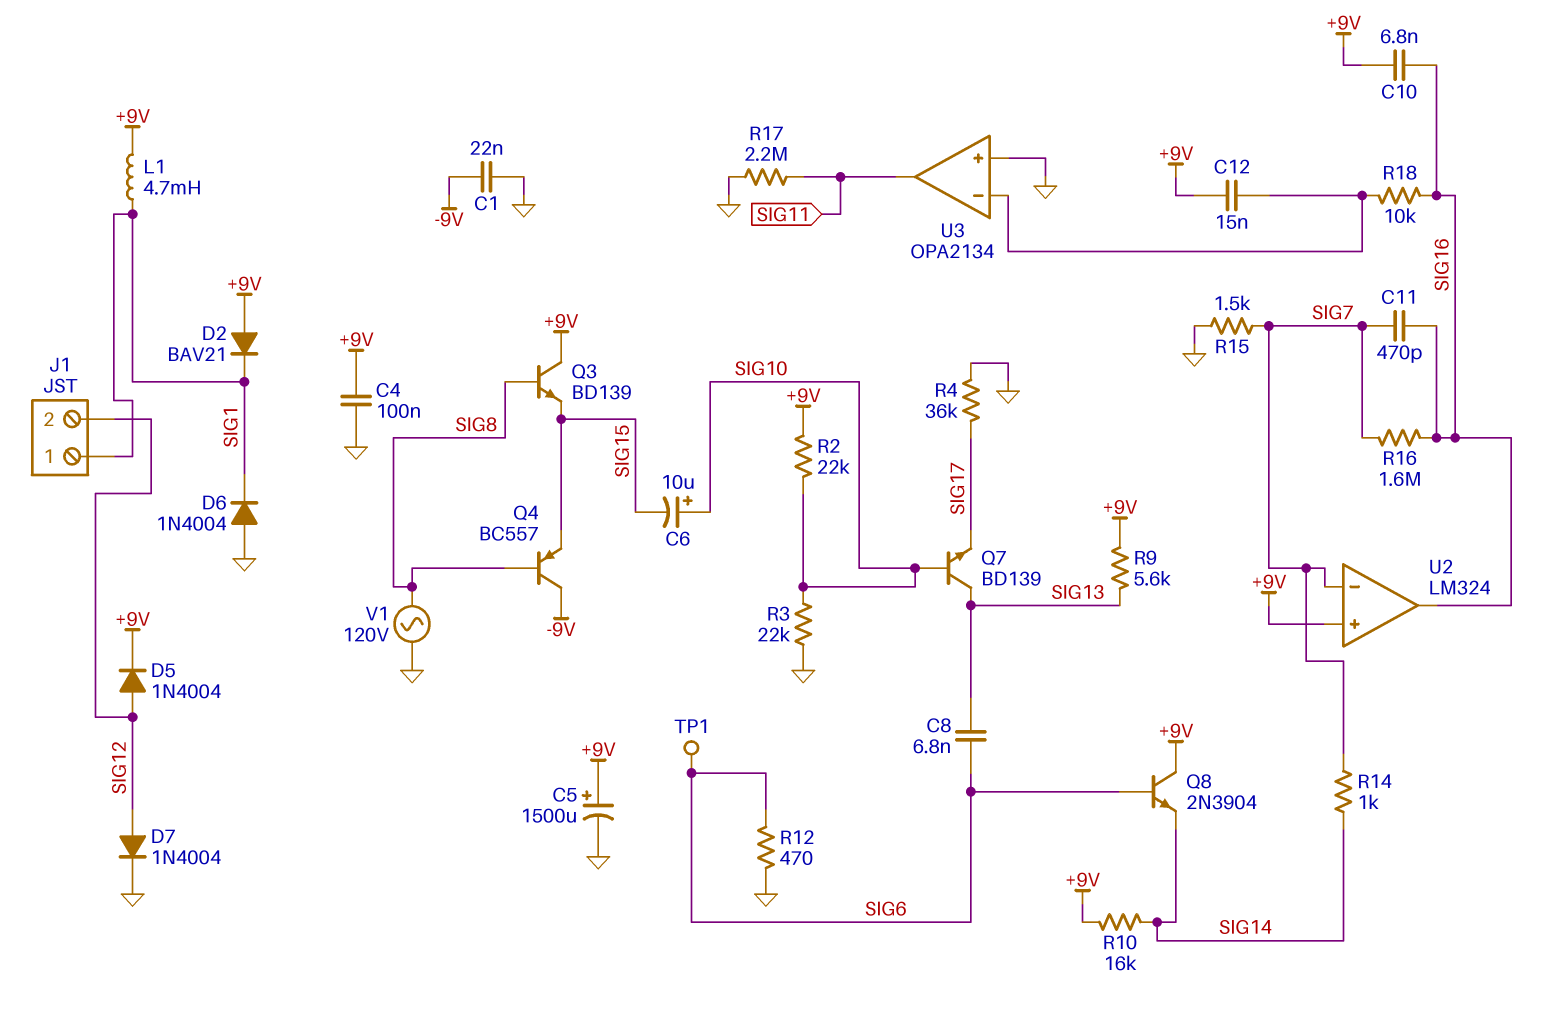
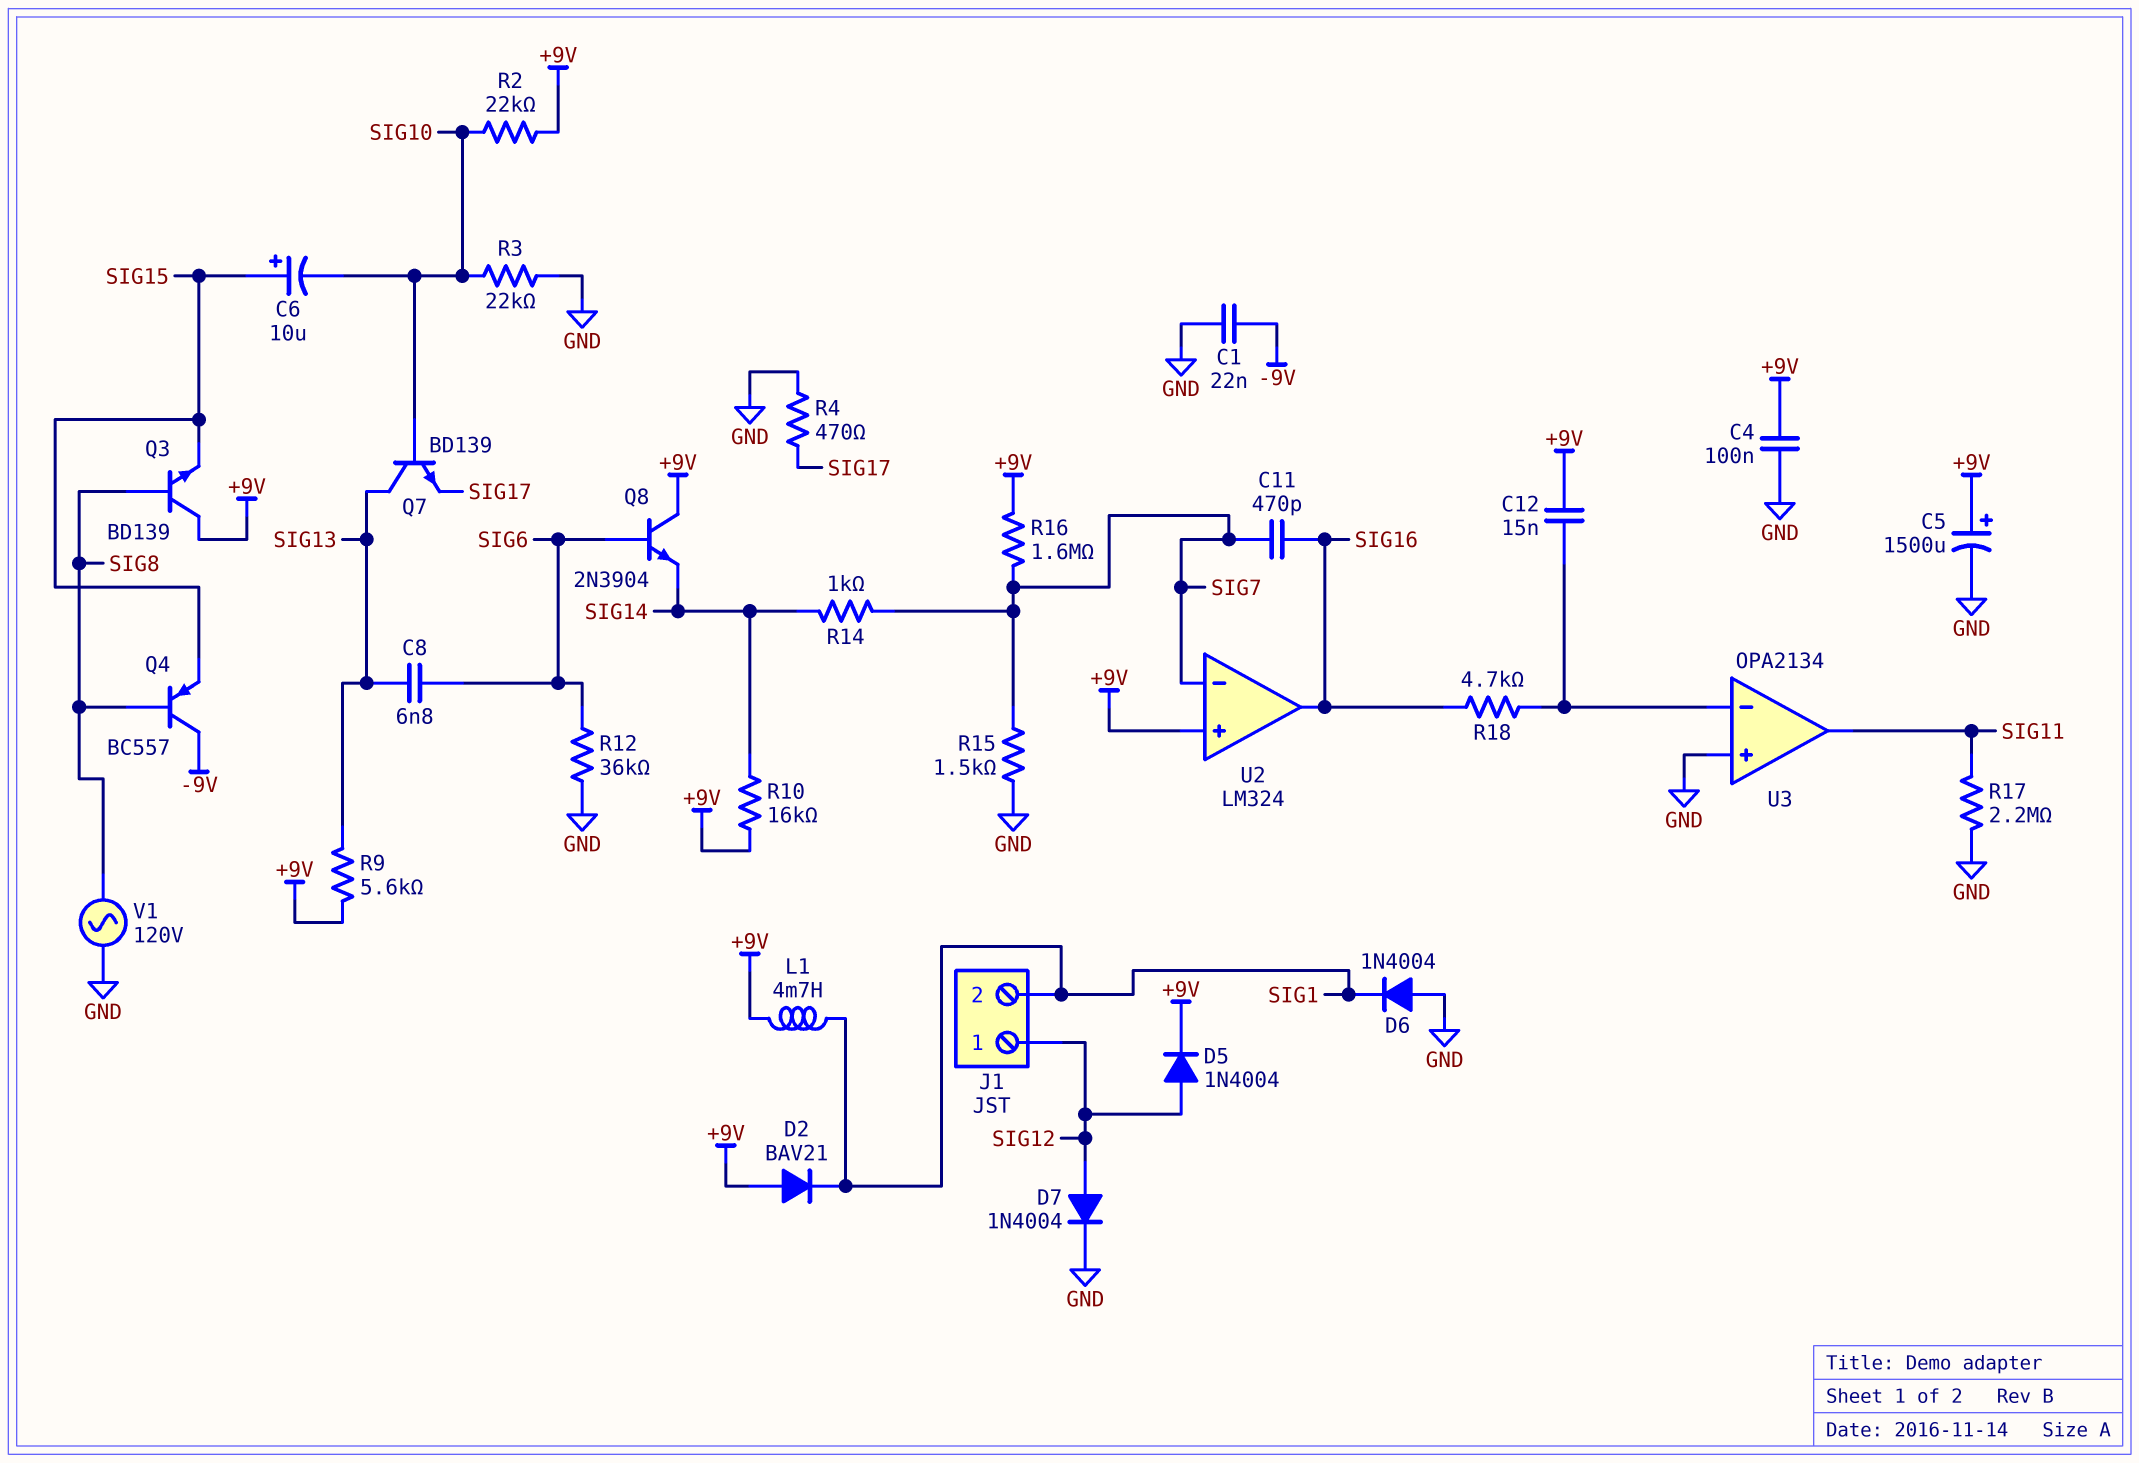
C6: 10uF (plus SIG10, minus SIG15) -> 10uF (plus SIG15, minus SIG10)
C10: 6.8nF (+9V, SIG16) -> none
J1 pin 1: SIG1 -> SIG12
J1 pin 2: SIG12 -> SIG1
R4: 36k (GND, SIG17) -> 470 (GND, SIG17)
R12: 470 (GND, SIG6) -> 36k (GND, SIG6)
R16: 1.6M (SIG7, SIG16) -> 1.6M (+9V, SIG7)
R18: 10k (SIG16, U3/in-) -> 4.7k (SIG16, U3/in-)
TP1: test point (SIG6) -> none

